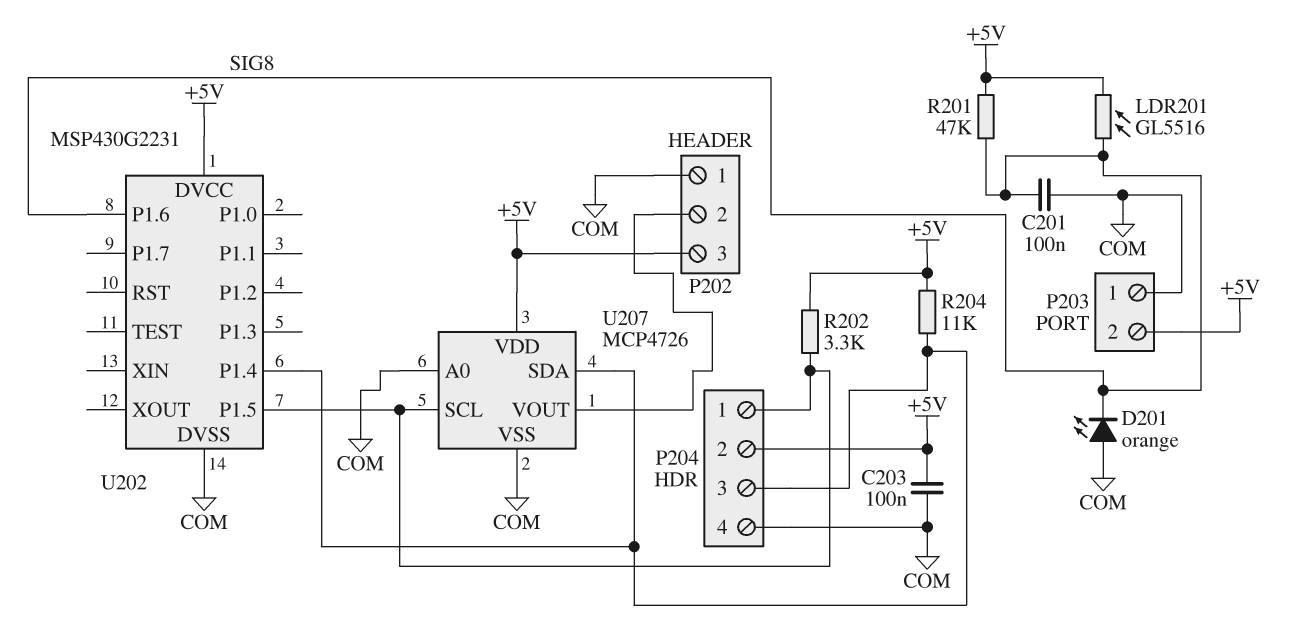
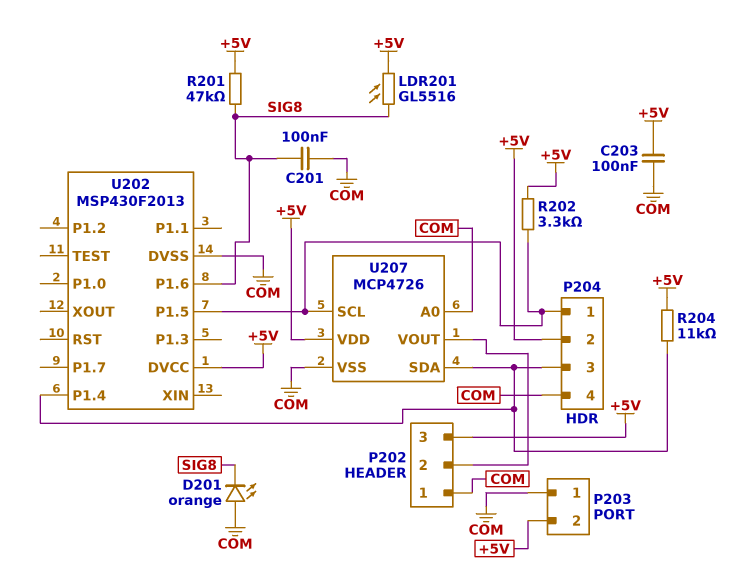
U202: MSP430G2231 -> MSP430F2013

